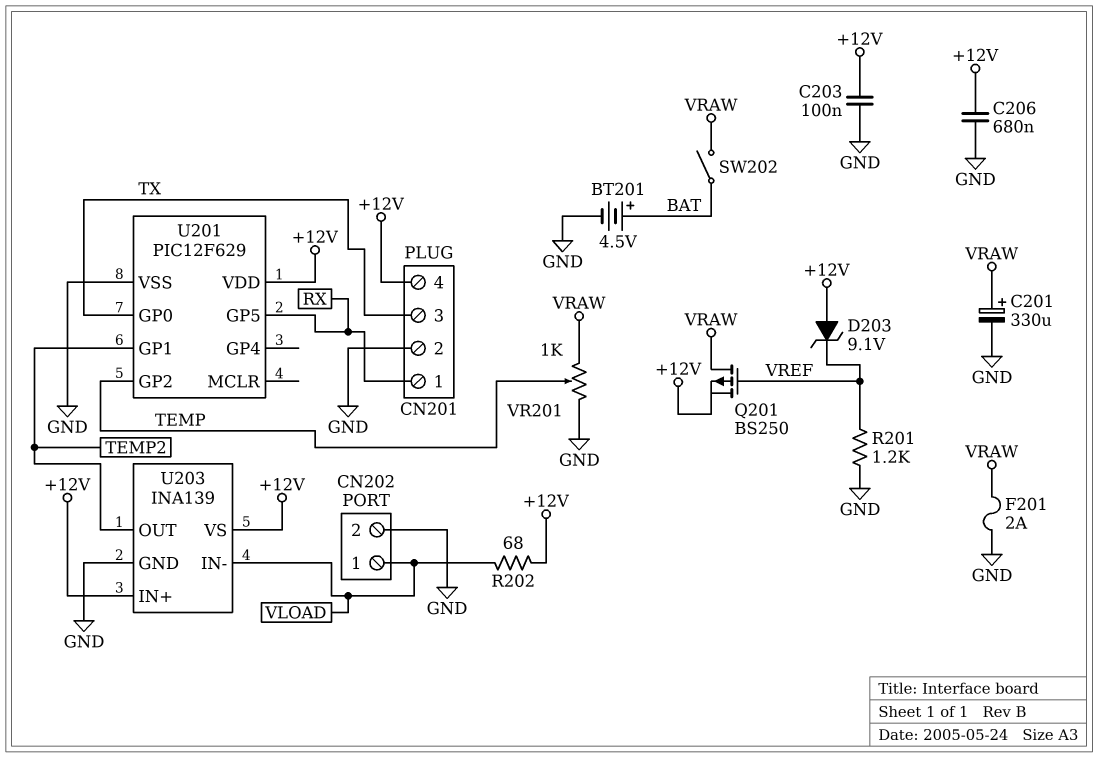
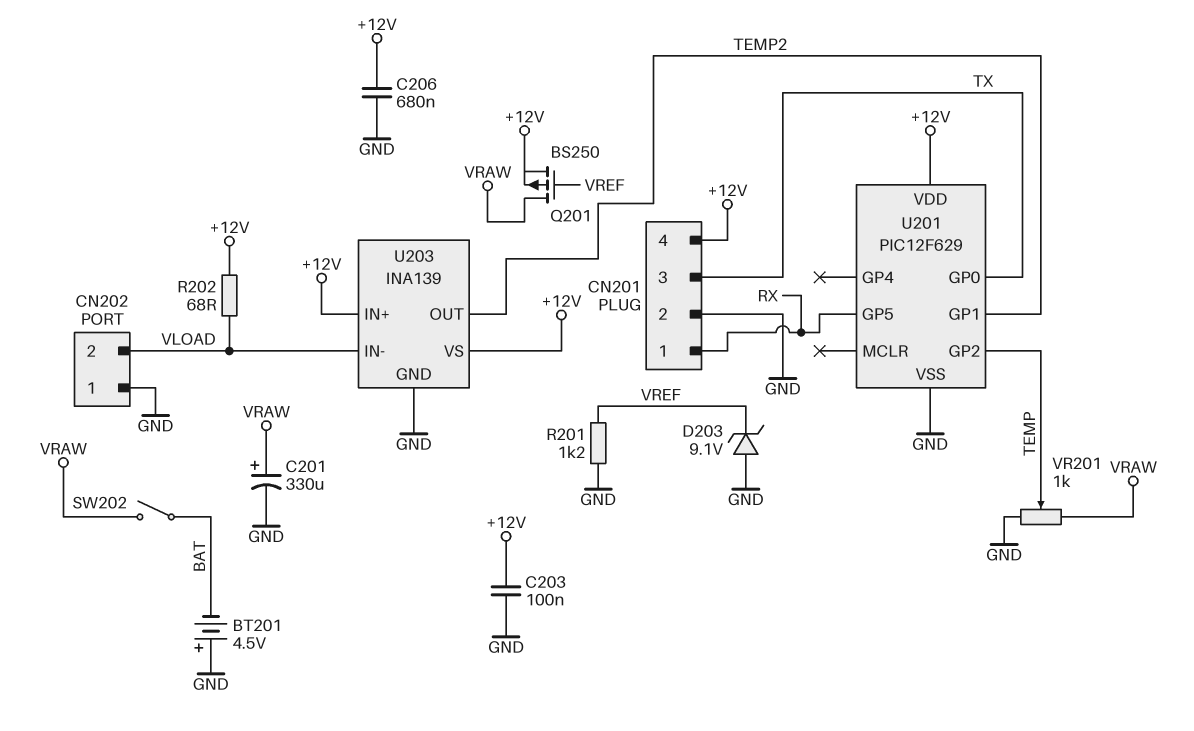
BT201: 4.5V (plus BAT, minus GND) -> 4.5V (plus GND, minus BAT)
CN202 pin 1: VLOAD -> GND
CN202 pin 2: GND -> VLOAD
D203: zener 9.1V (A +12V, K VREF) -> zener 9.1V (A GND, K VREF)
F201: 2A (GND, VRAW) -> none

